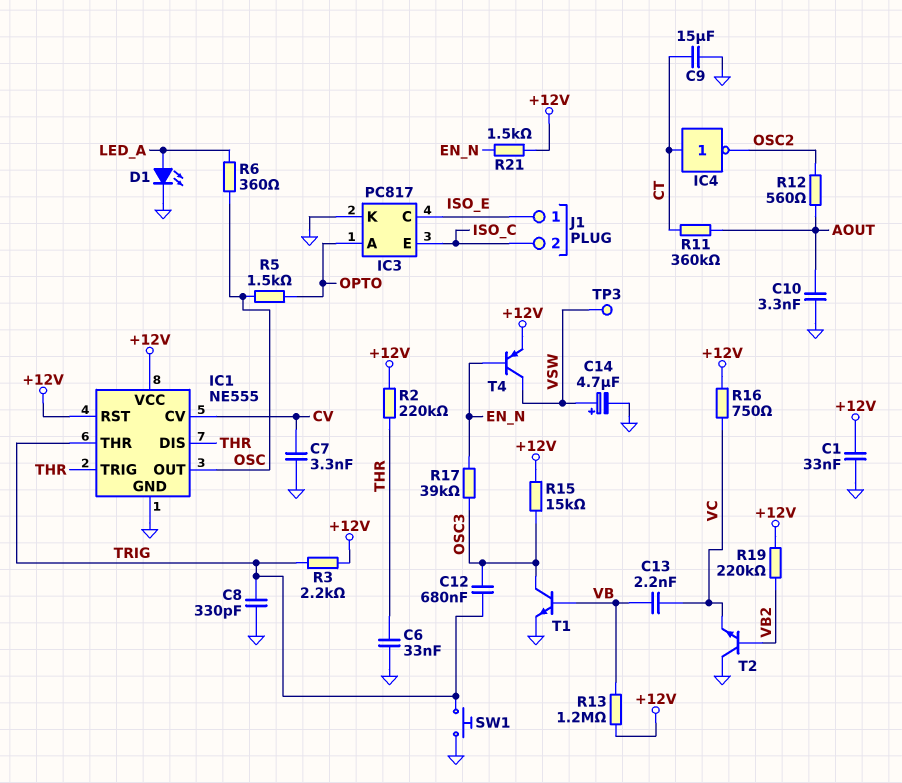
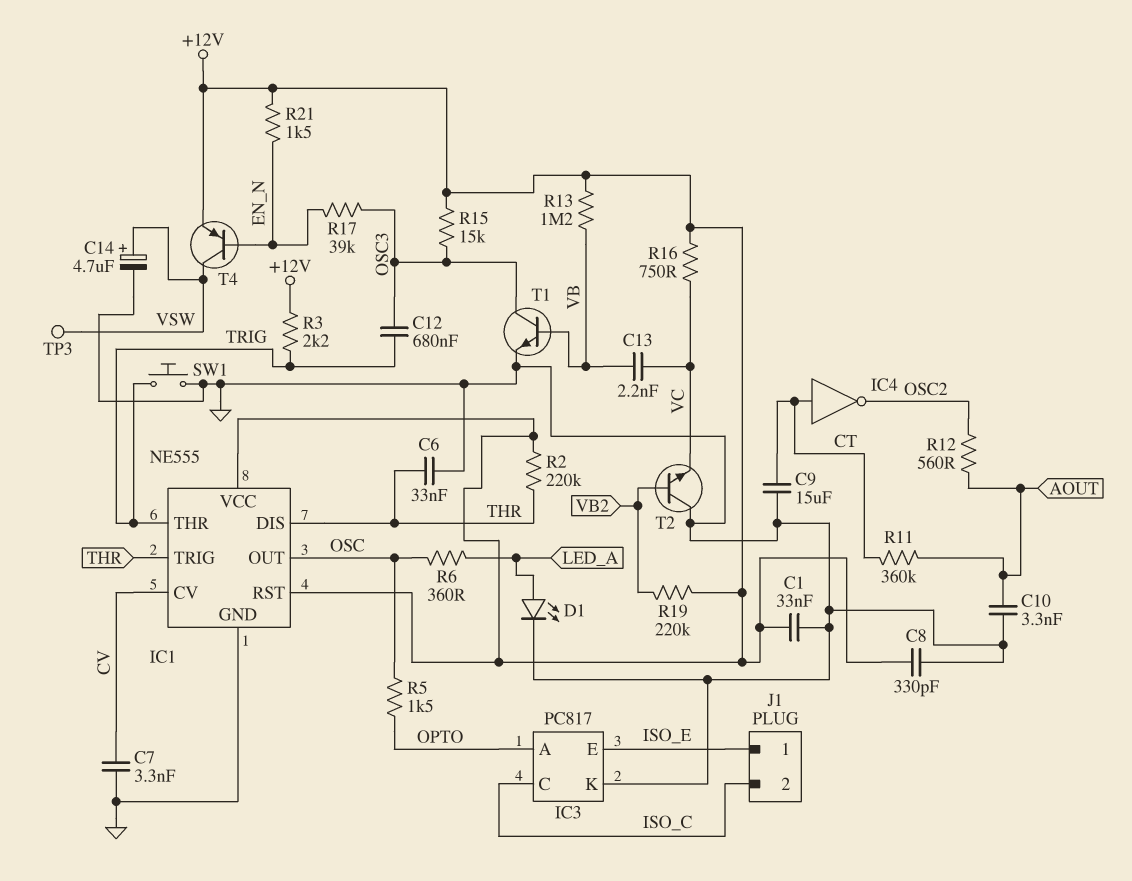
C8: 330pF (GND, TRIG) -> 330pF (+12V, GND)
IC3 pin C: ISO_E -> ISO_C
IC3 pin E: ISO_C -> ISO_E

